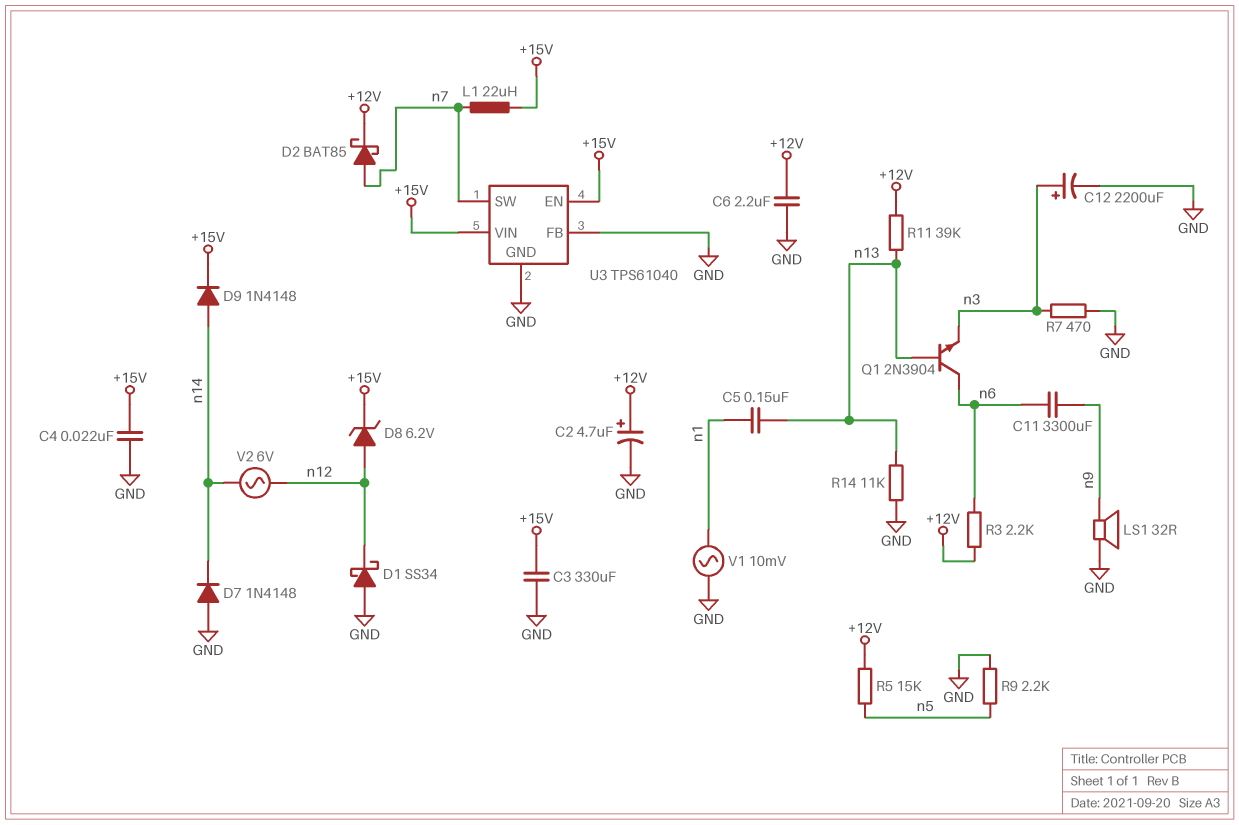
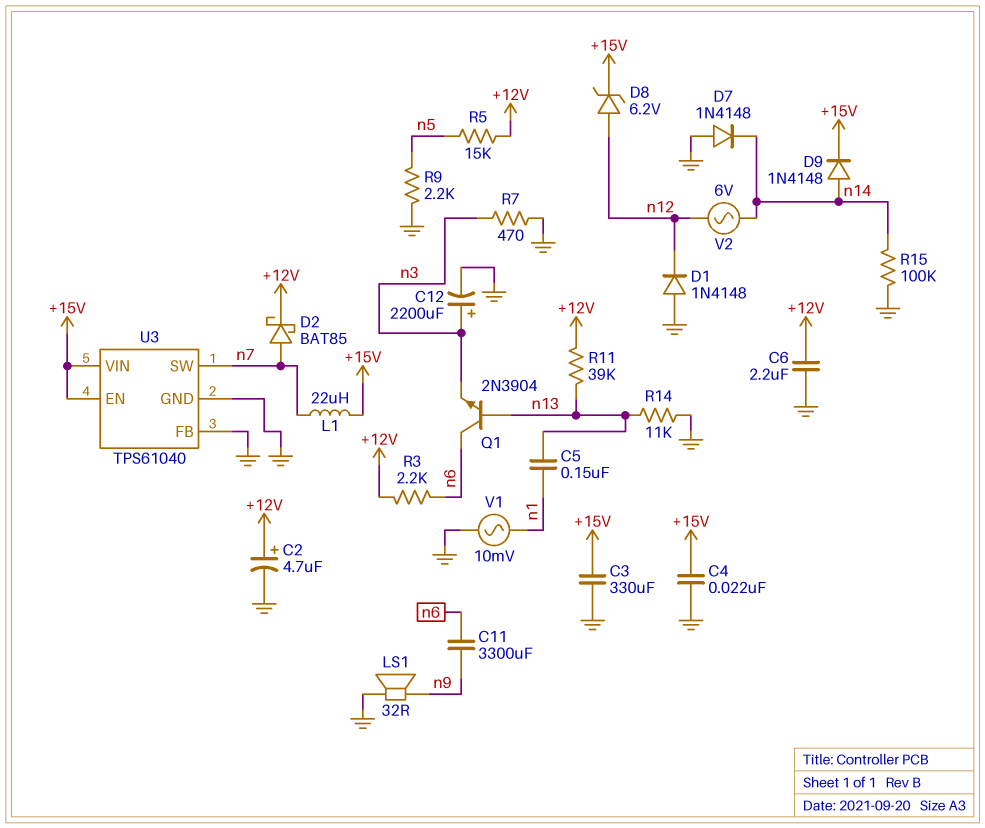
D1: schottky SS34 (A GND, K n12) -> diode 1N4148 (A GND, K n12)
R15: none -> 100k (GND, n14)

